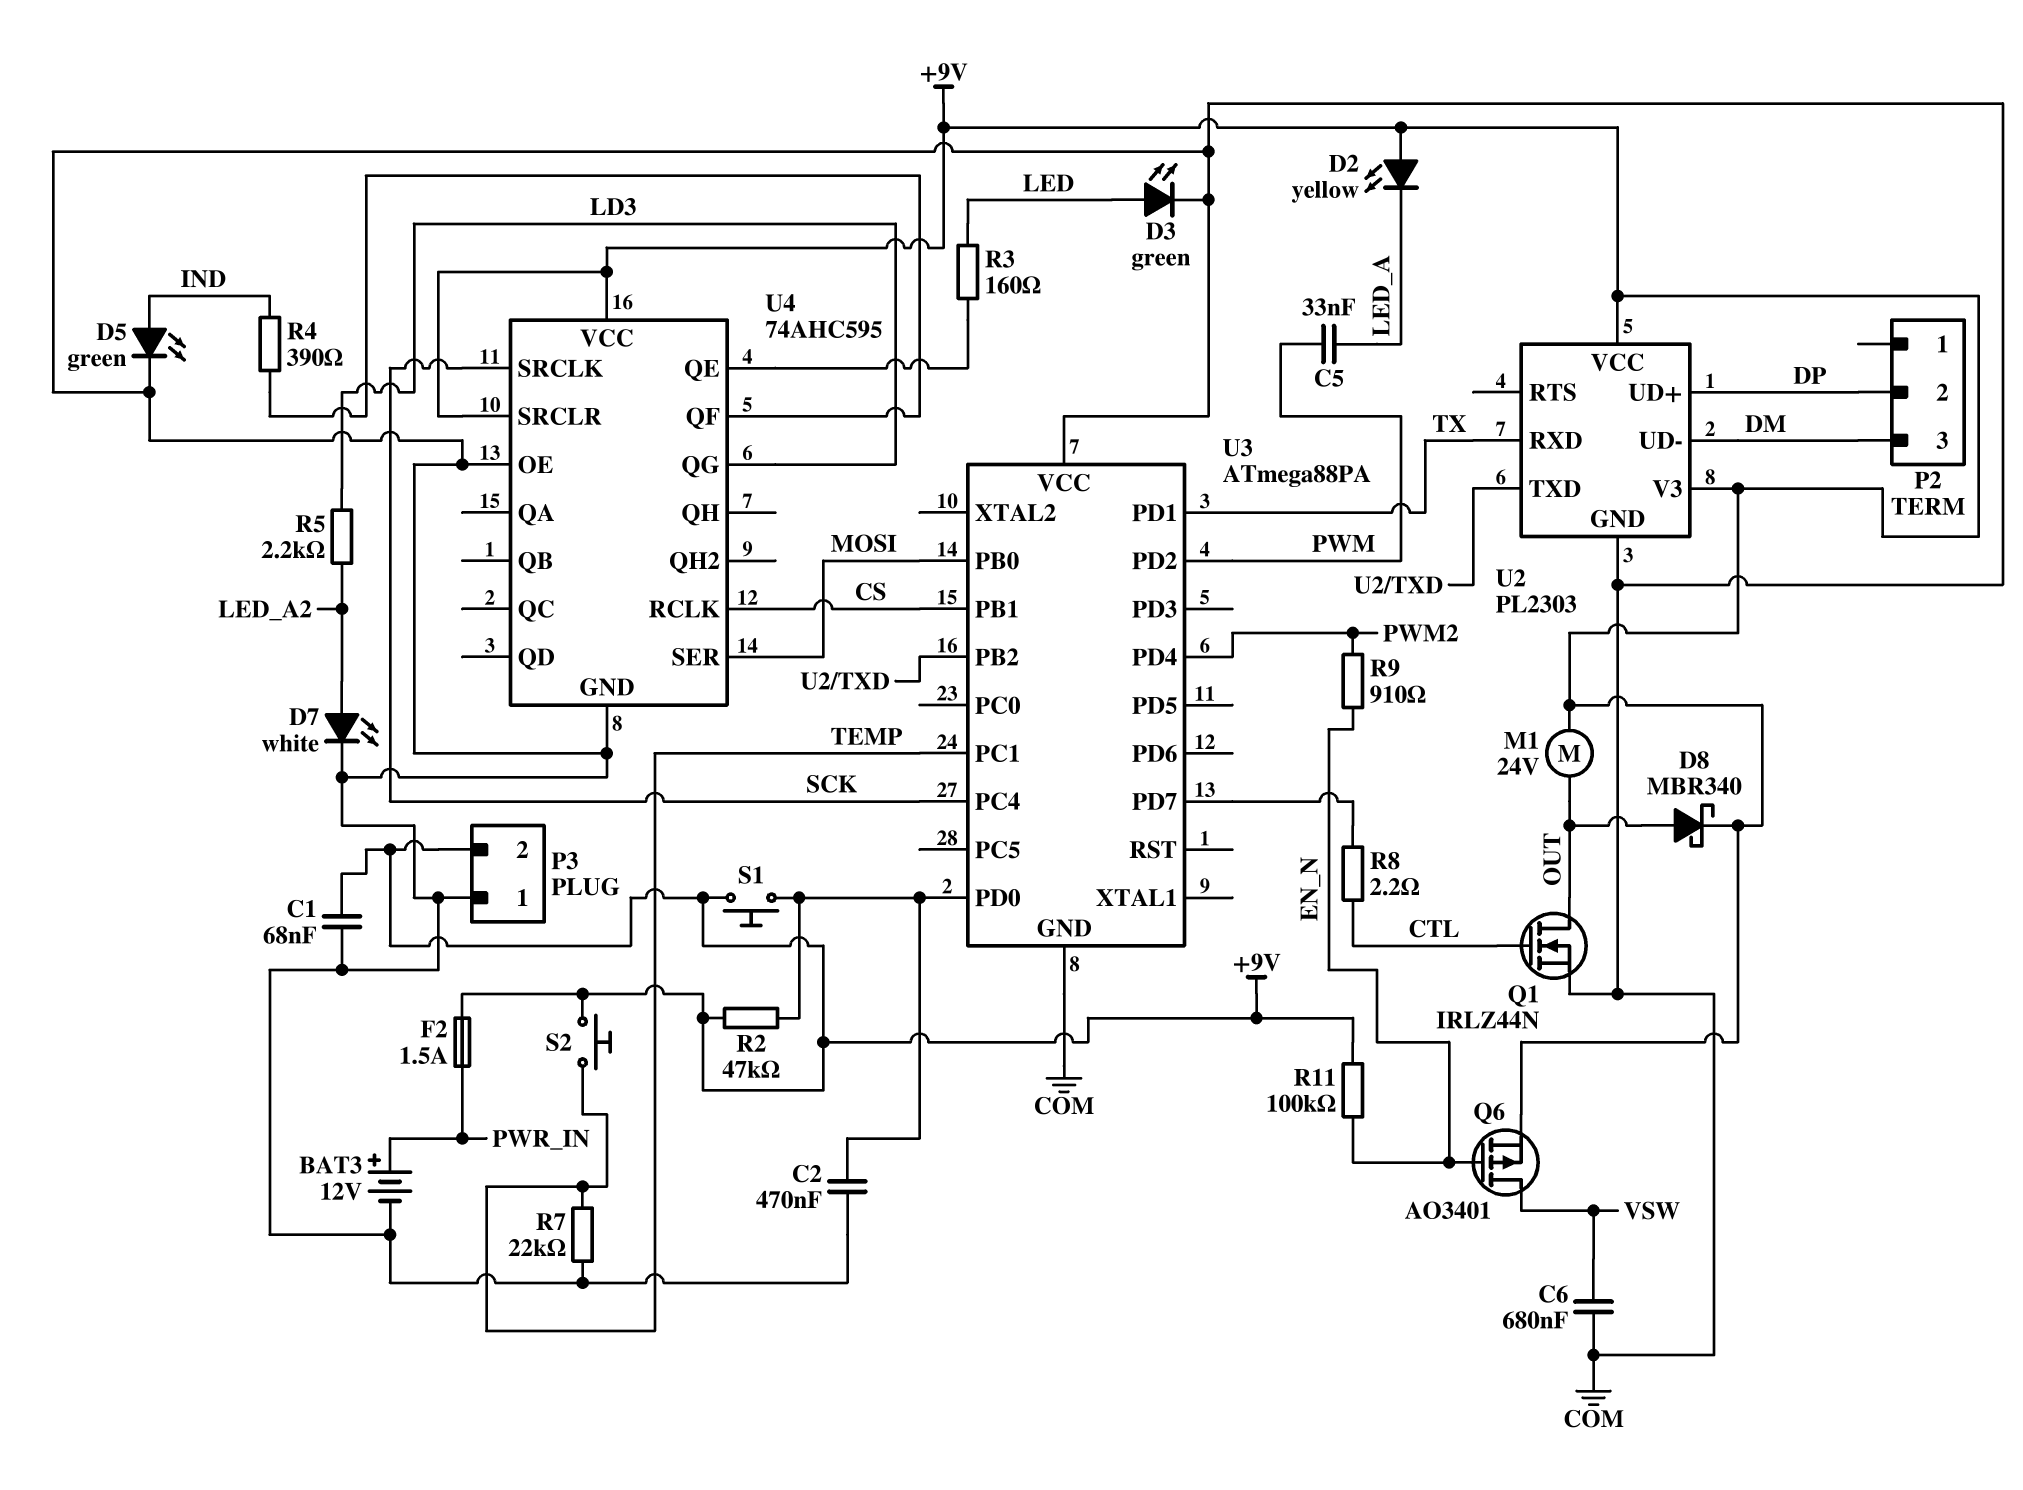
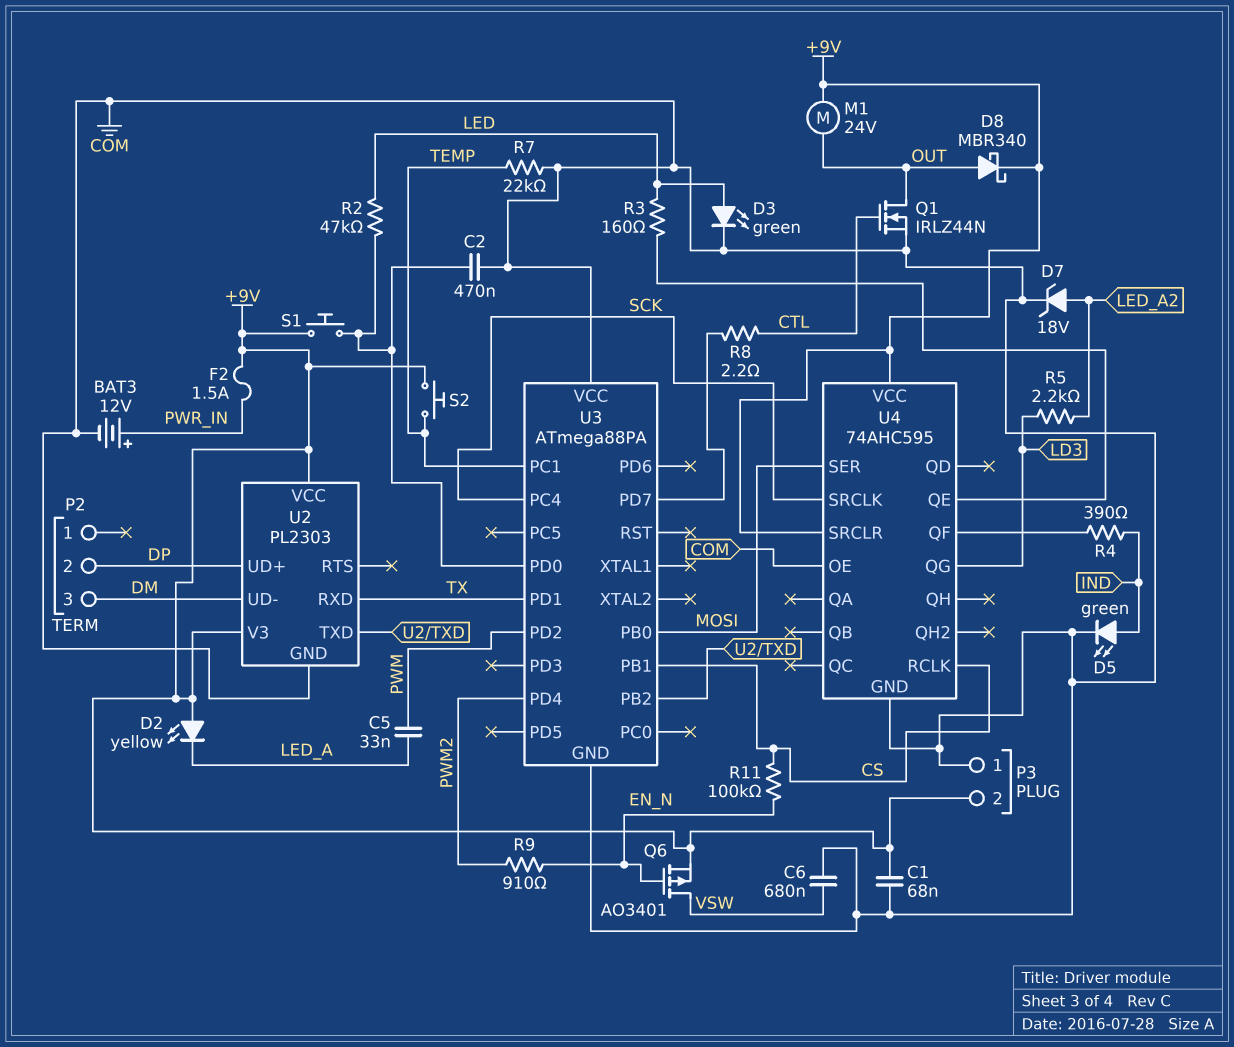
D7: LED white (A LED_A2, K COM) -> zener 18V (A LED_A2, K COM)
R2: 47k (+9V, U3/PD0) -> 47k (LED, U3/PD0)
R11: 100k (+9V, EN_N) -> 100k (CS, EN_N)

